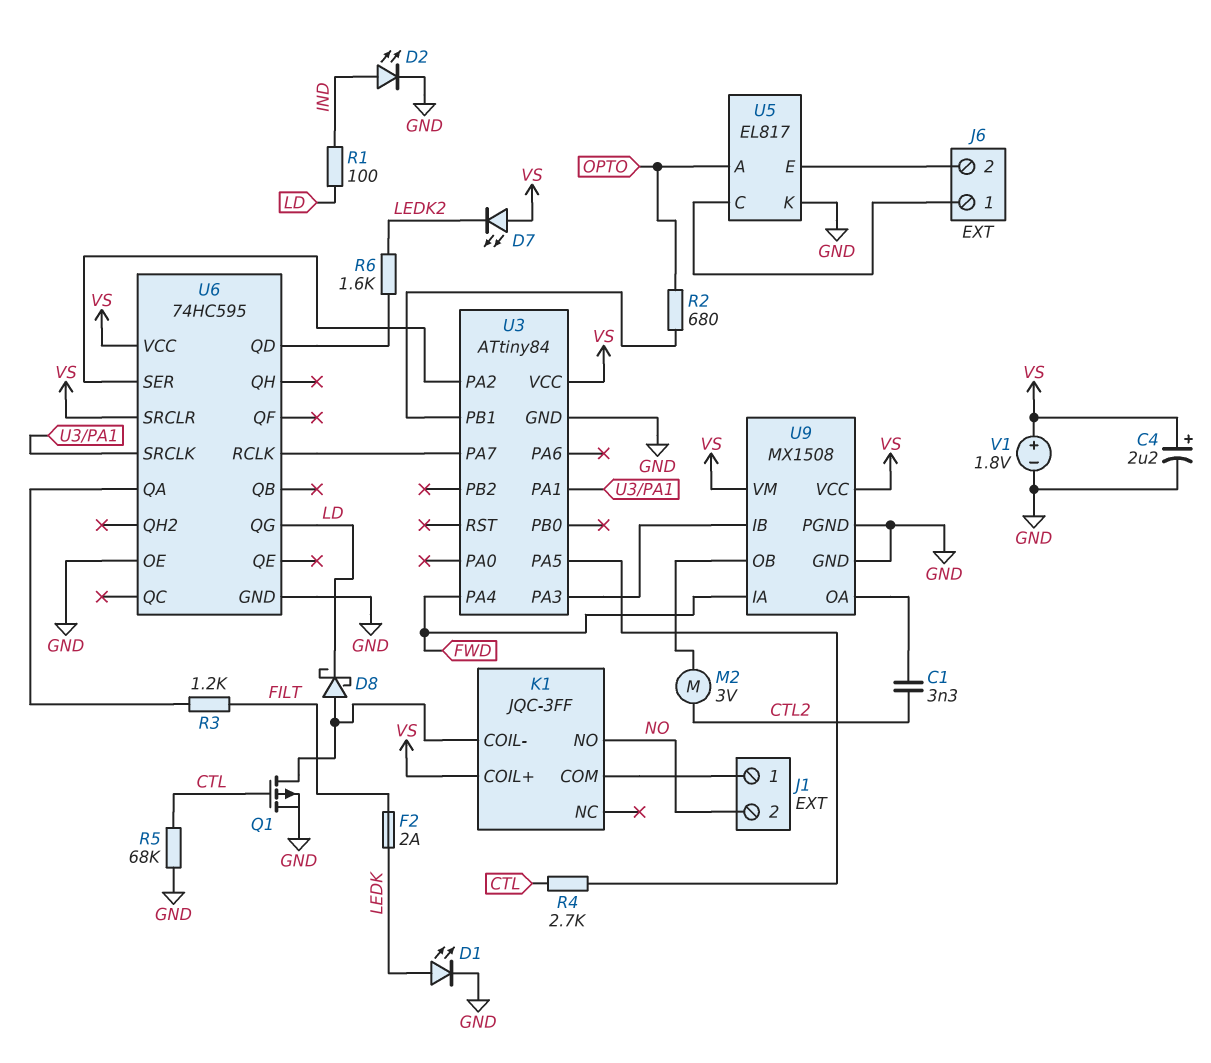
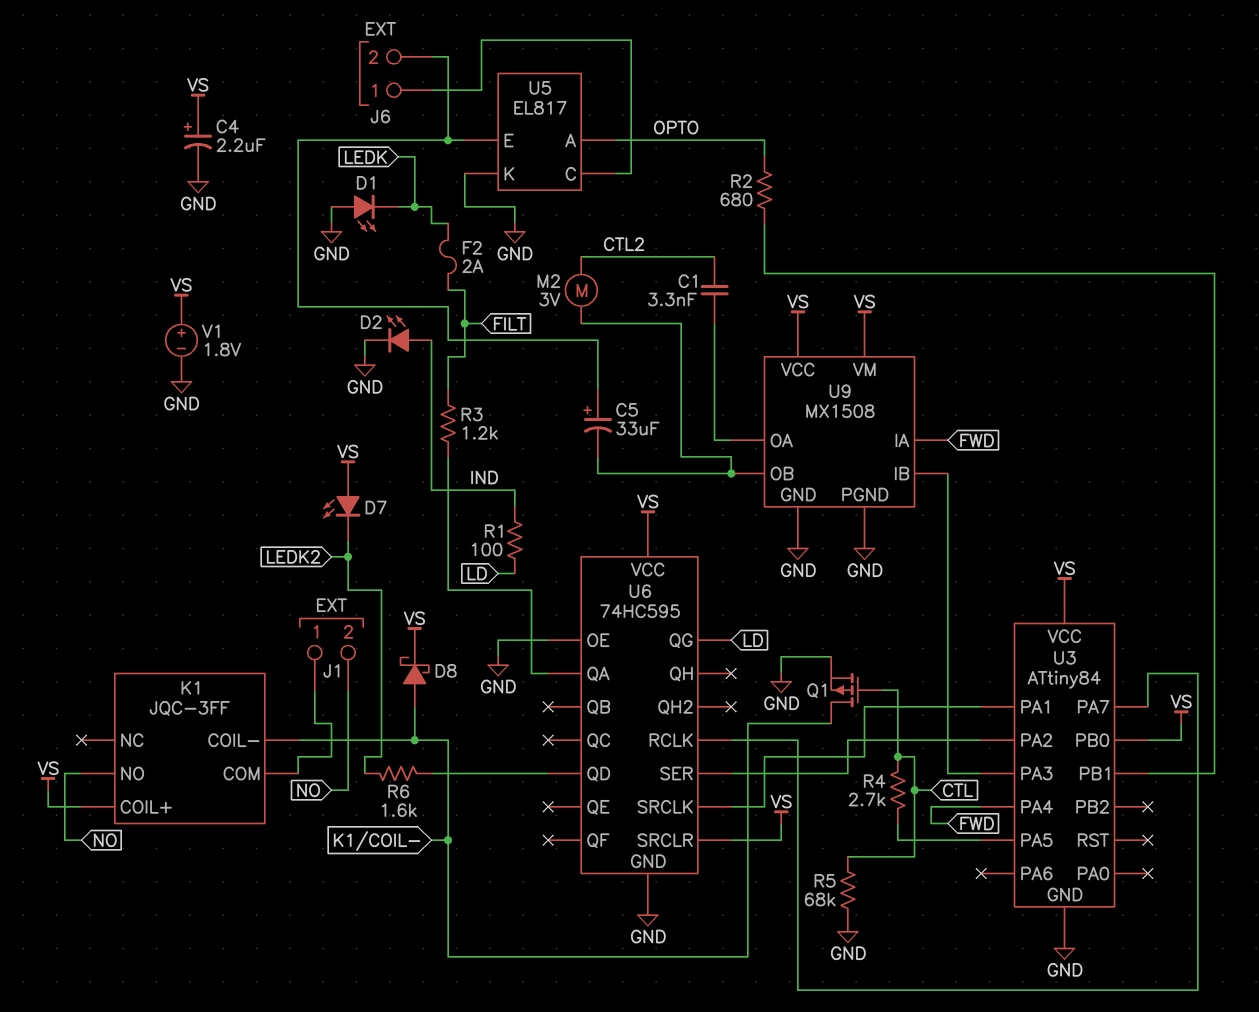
C5: none -> 33uF (plus J6/2, minus U9/OB)
D1: LED (A LEDK, K GND) -> LED (A GND, K LEDK)
D8: schottky (A K1/COIL-, K LD) -> schottky (A K1/COIL-, K VS)
U3 pin PB0: none -> VS

